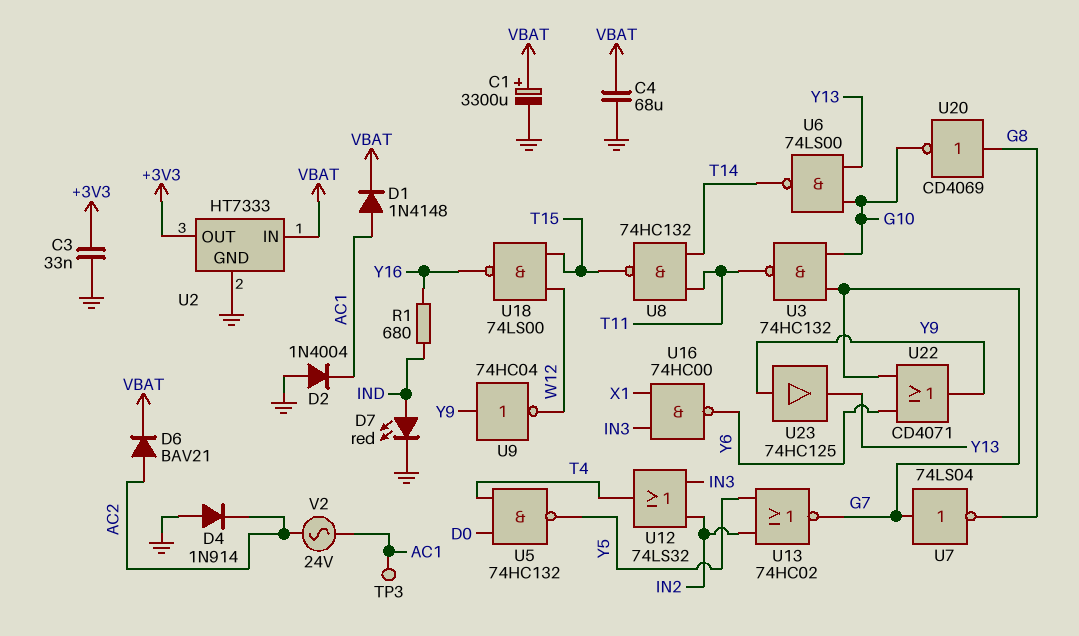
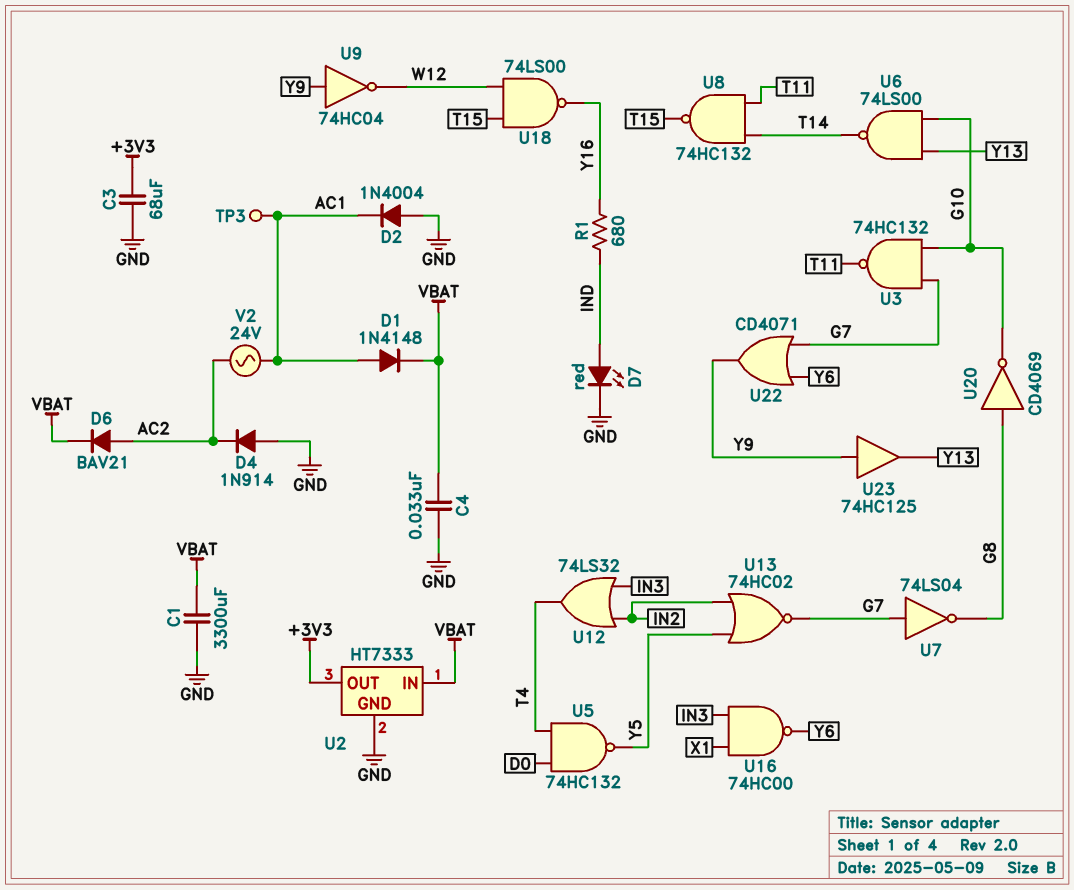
C1: 3300uF (plus VBAT, minus GND) -> 3300uF (GND, VBAT)
C3: 33nF (+3V3, GND) -> 68uF (+3V3, GND)
C4: 68uF (GND, VBAT) -> 33nF (GND, VBAT)

